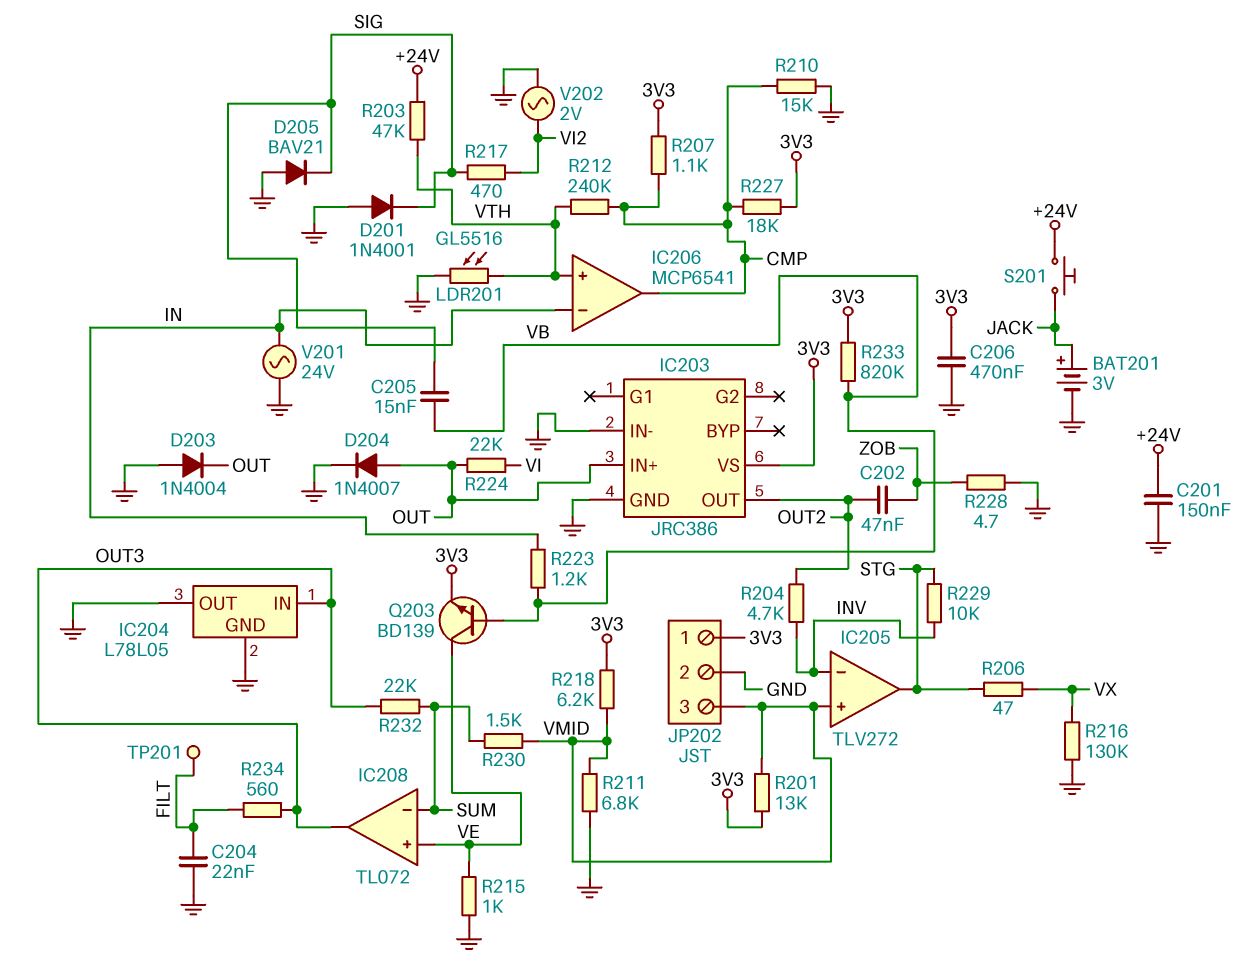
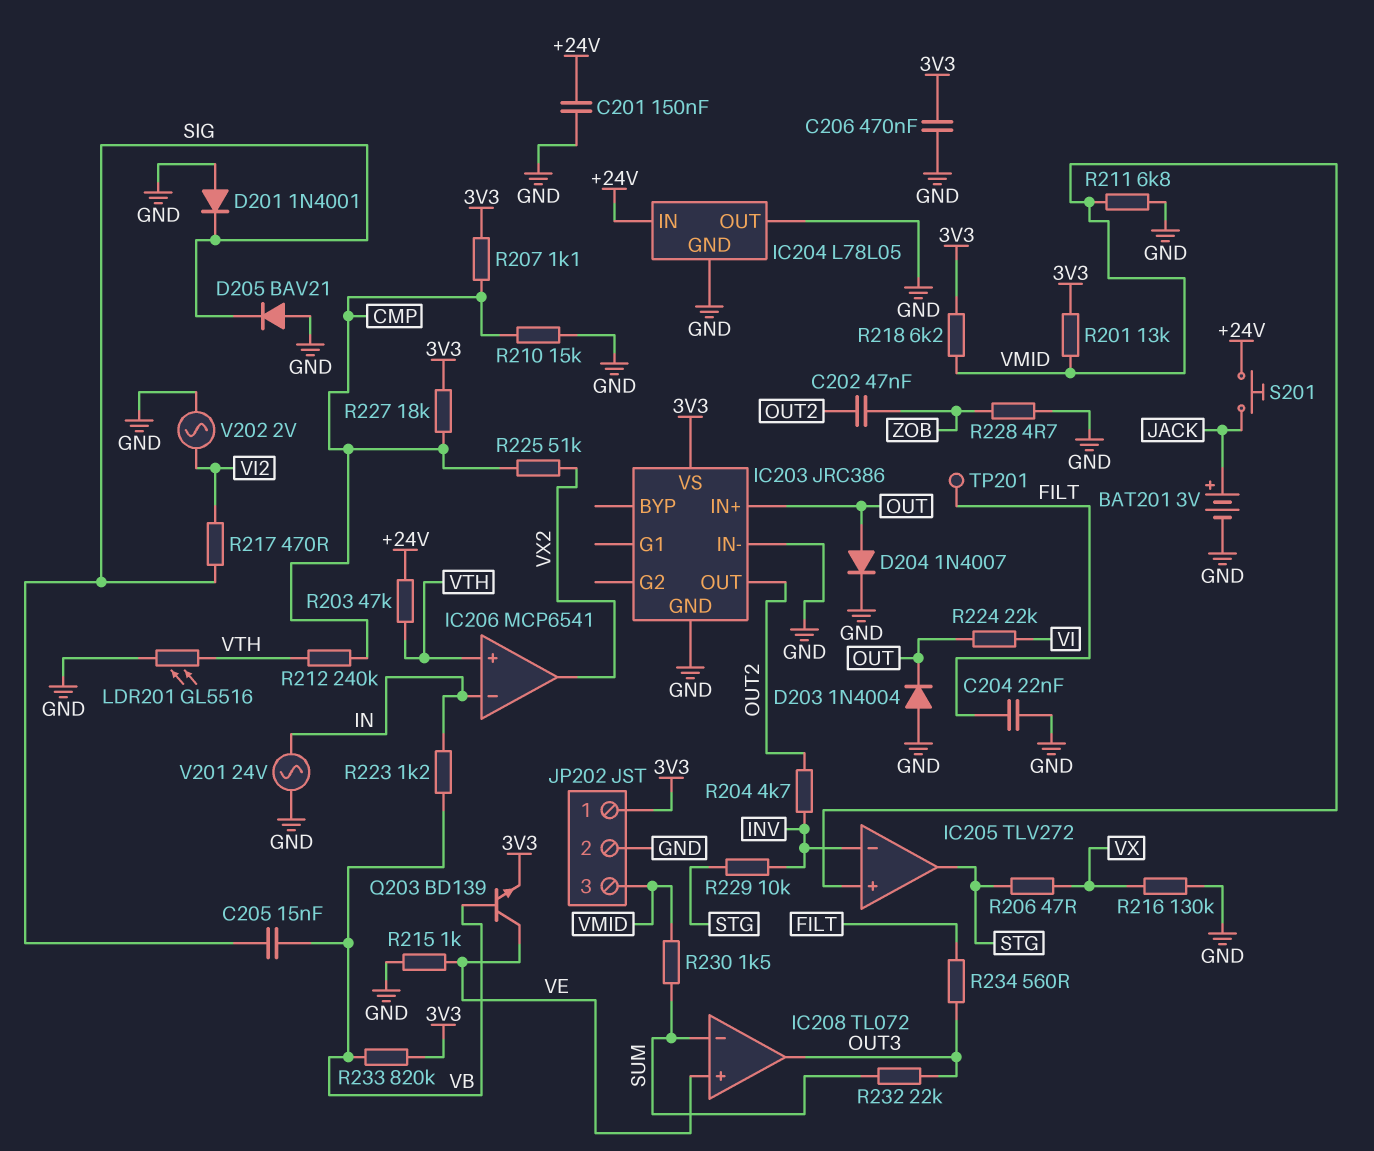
IC204 pin IN: OUT3 -> +24V
IC206 pin out: CMP -> VX2
R225: none -> 51k (CMP, VX2)

